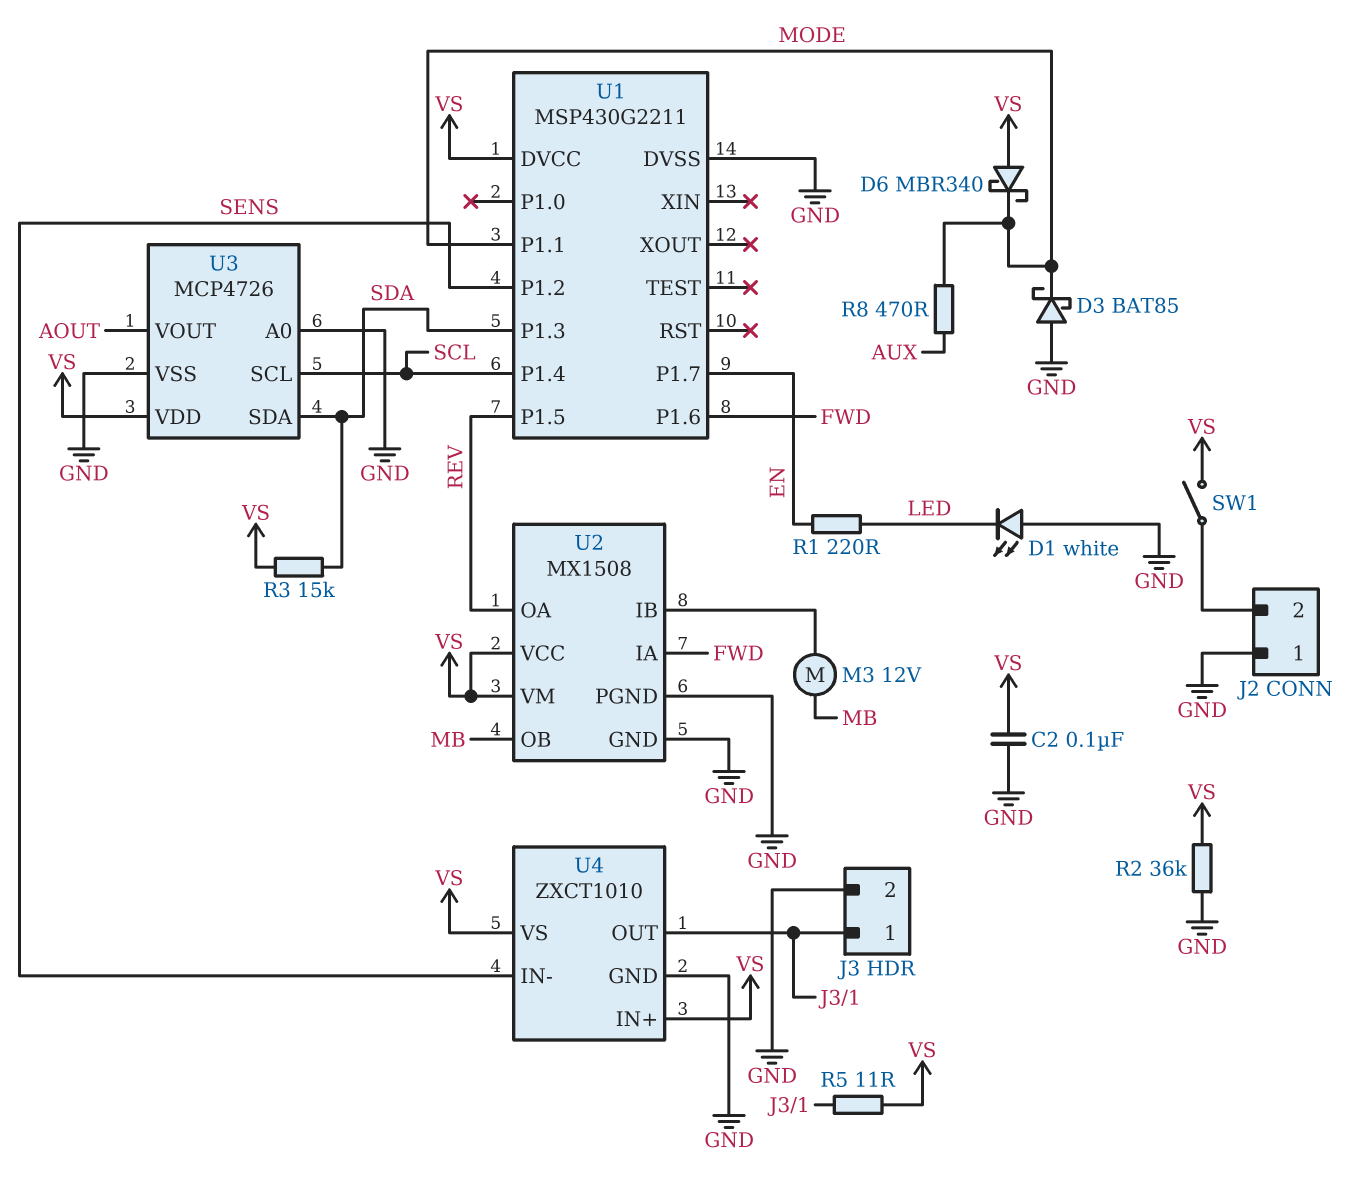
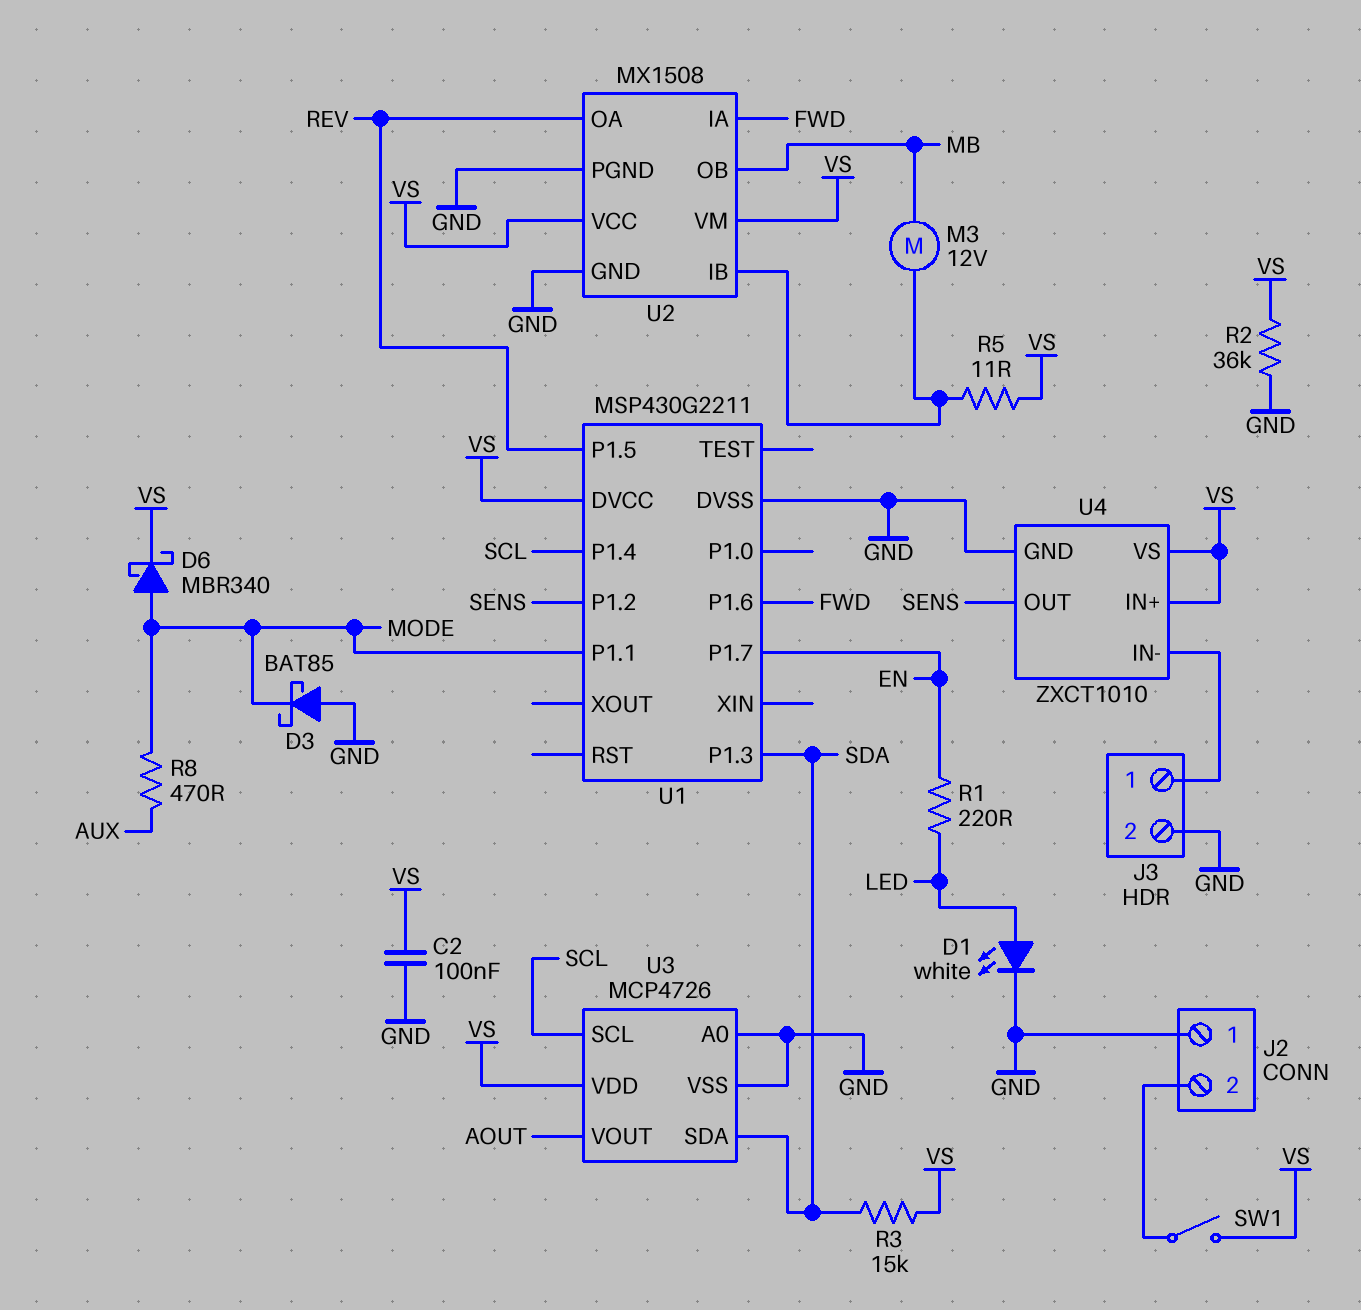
D1: LED white (A GND, K LED) -> LED white (A LED, K GND)
D6: schottky MBR340 (A VS, K MODE) -> schottky MBR340 (A MODE, K VS)
R5: 11 (J3/1, VS) -> 11 (U2/IB, VS)
U4 pin IN-: SENS -> J3/1
U4 pin OUT: J3/1 -> SENS

